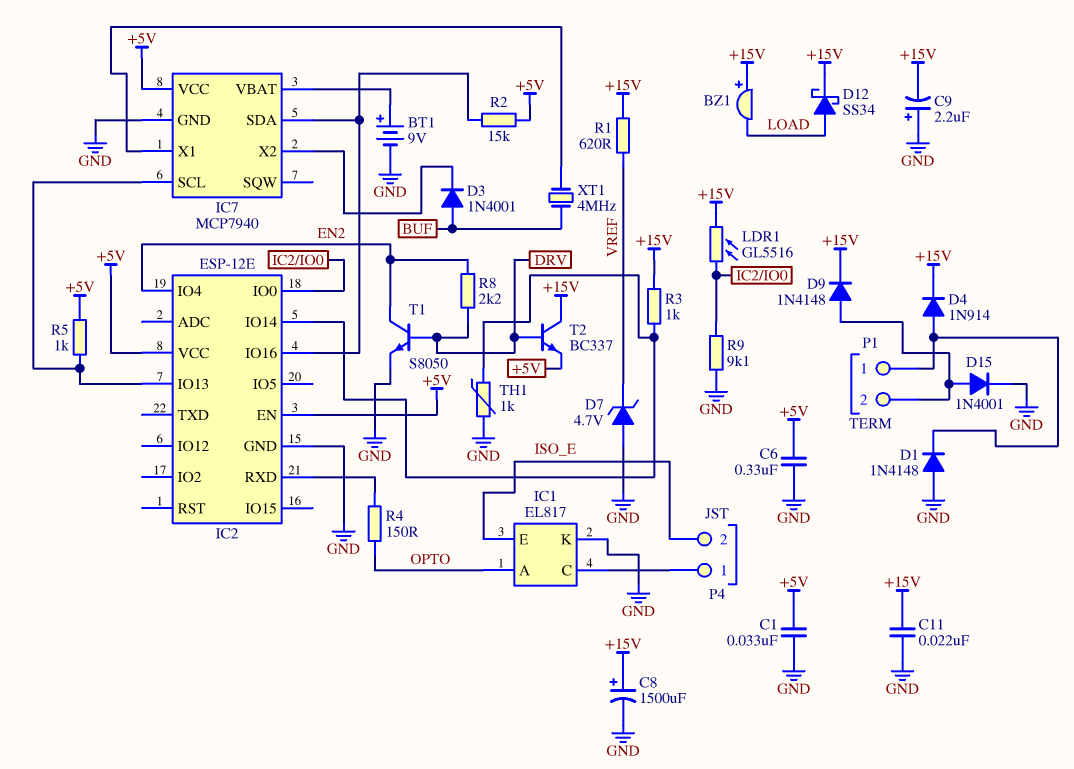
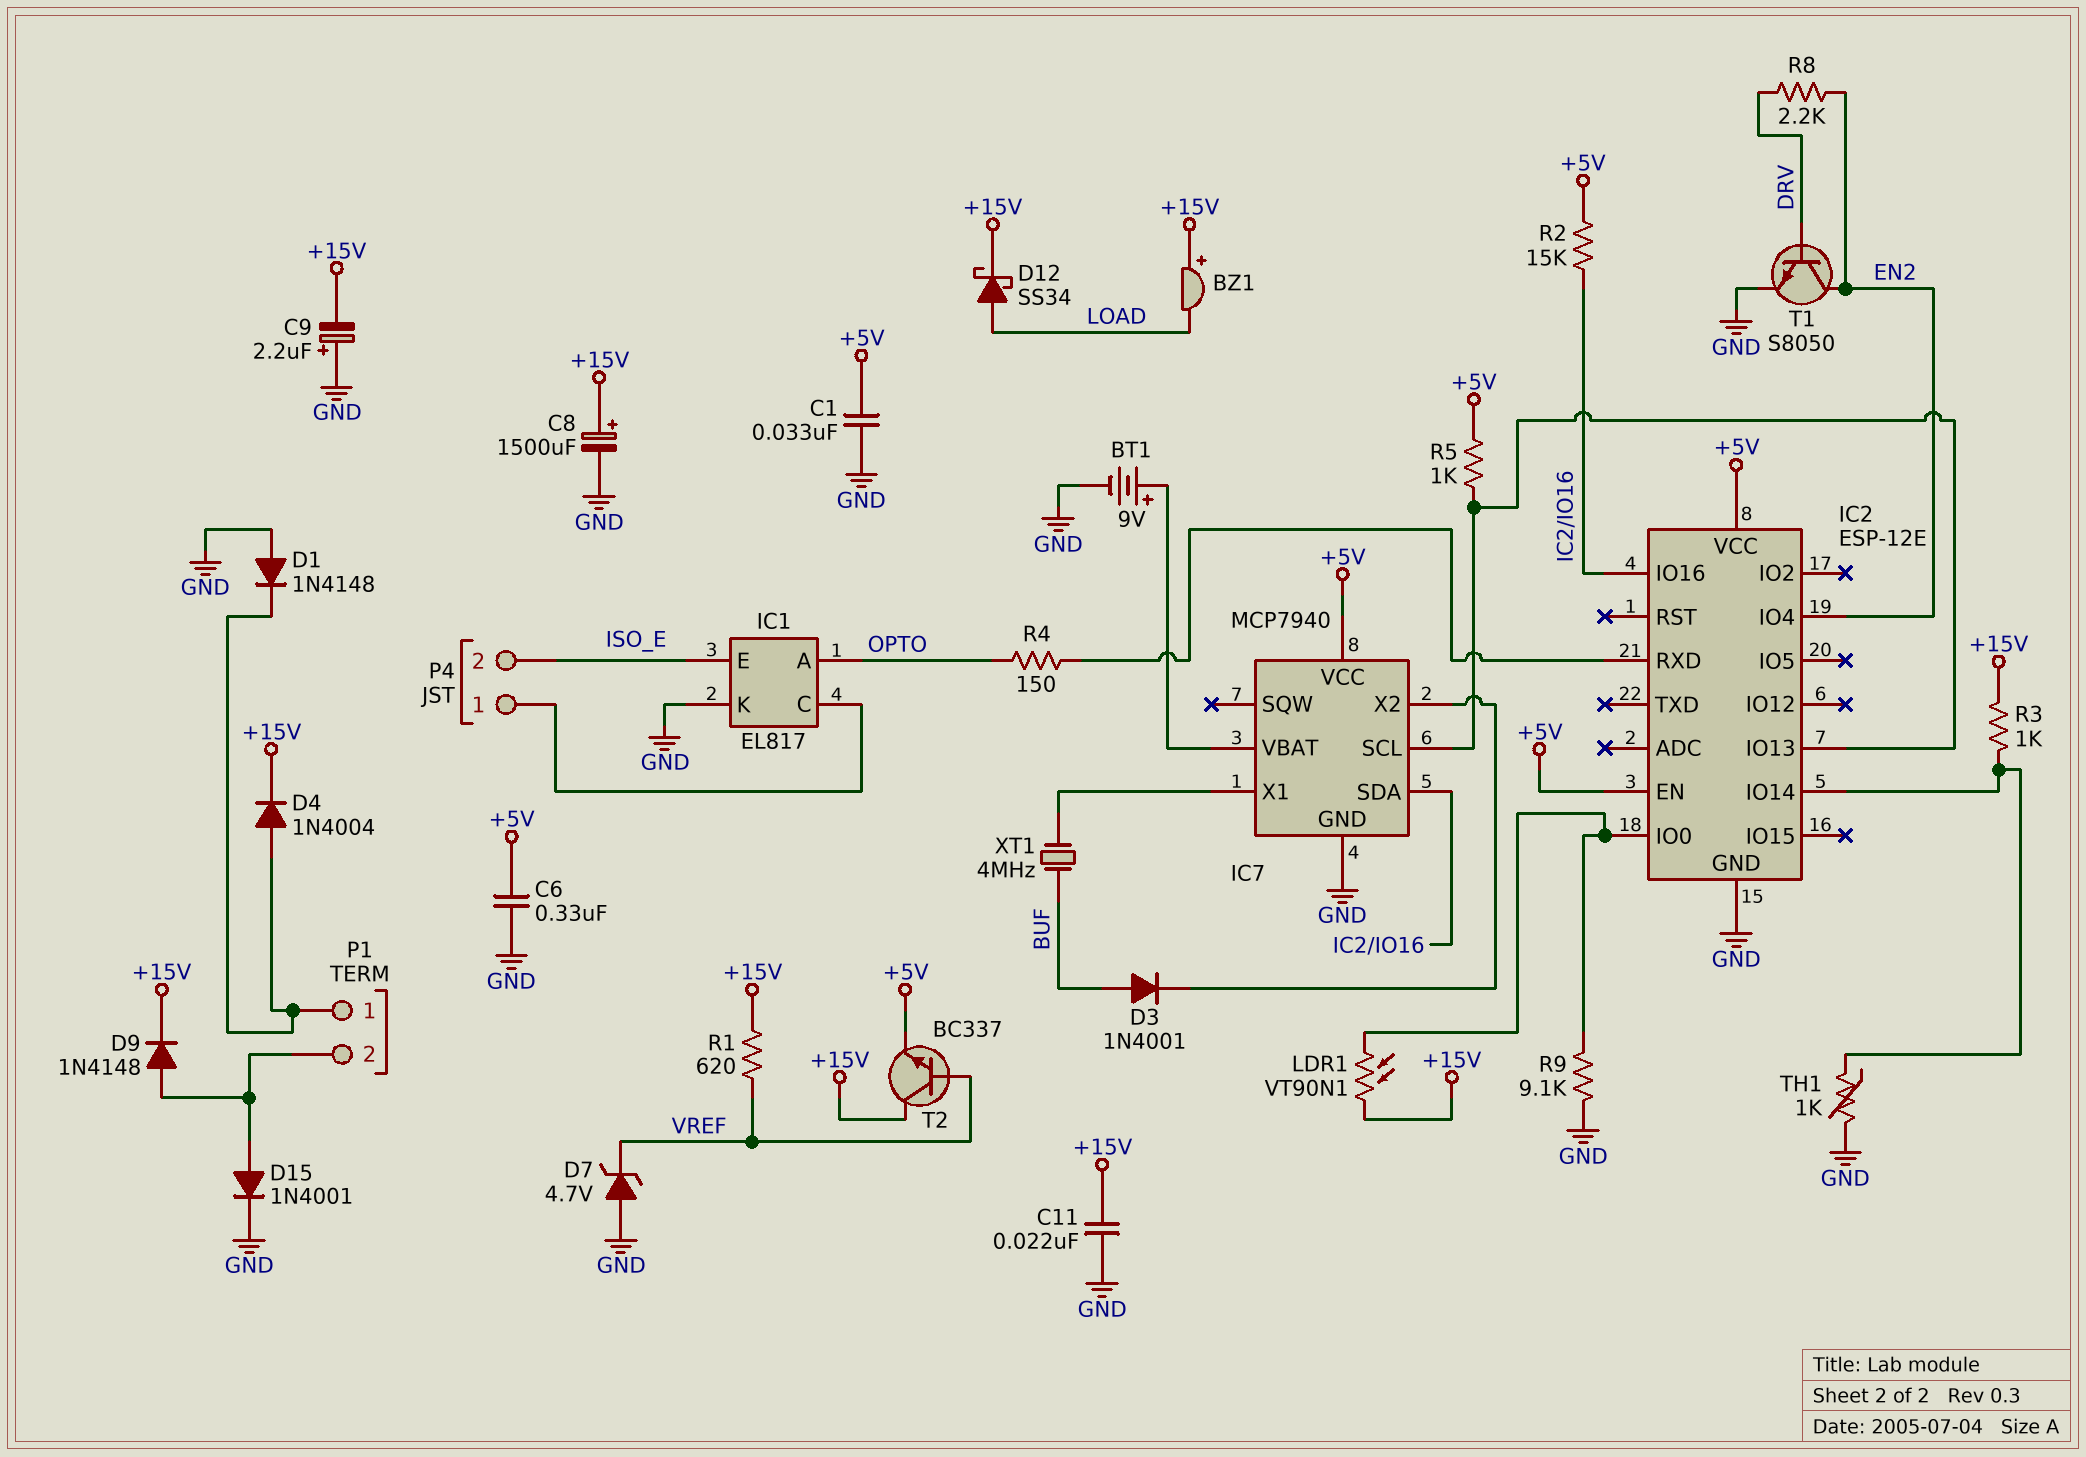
D4: diode 1N914 (A P1/1, K +15V) -> diode 1N4004 (A P1/1, K +15V)
LDR1: GL5516 (+15V, IC2/IO0) -> VT90N1 (+15V, IC2/IO0)
T2: NPN BC337 (B DRV, C +15V, E +5V) -> NPN BC337 (B VREF, C +15V, E +5V)

